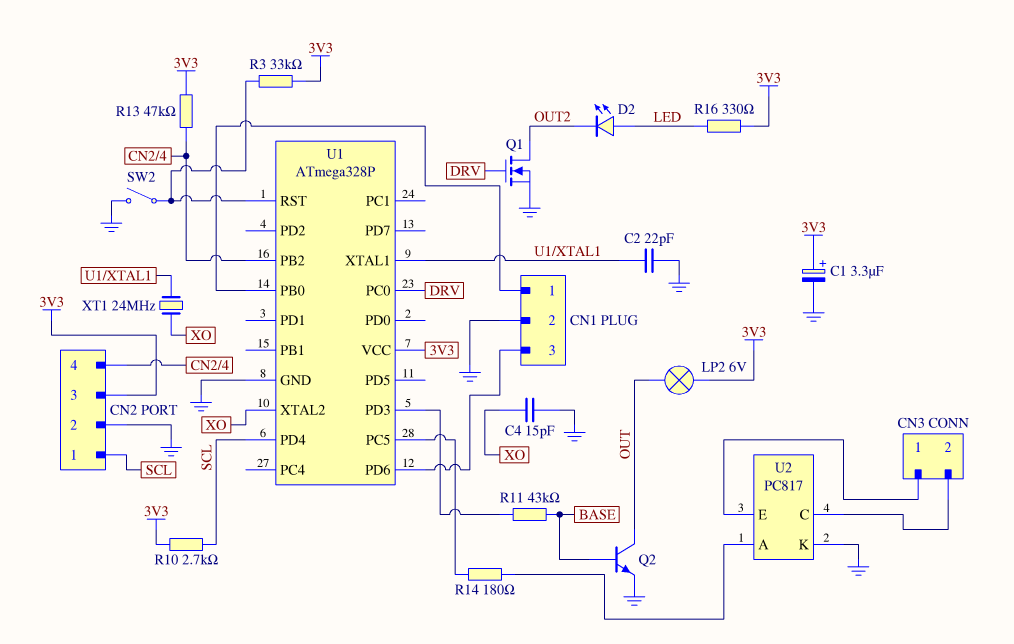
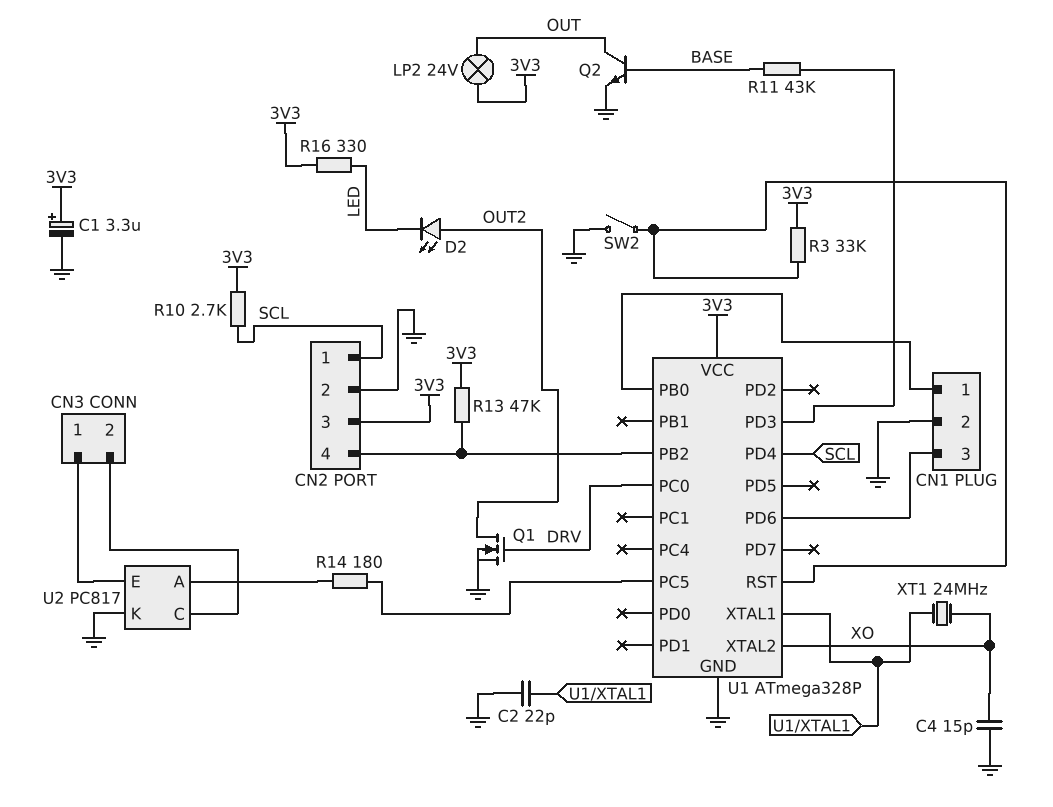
D2: LED (A LED, K OUT2) -> LED (A OUT2, K LED)
LP2: lamp 6V (3V3, OUT) -> lamp 24V (3V3, OUT)

